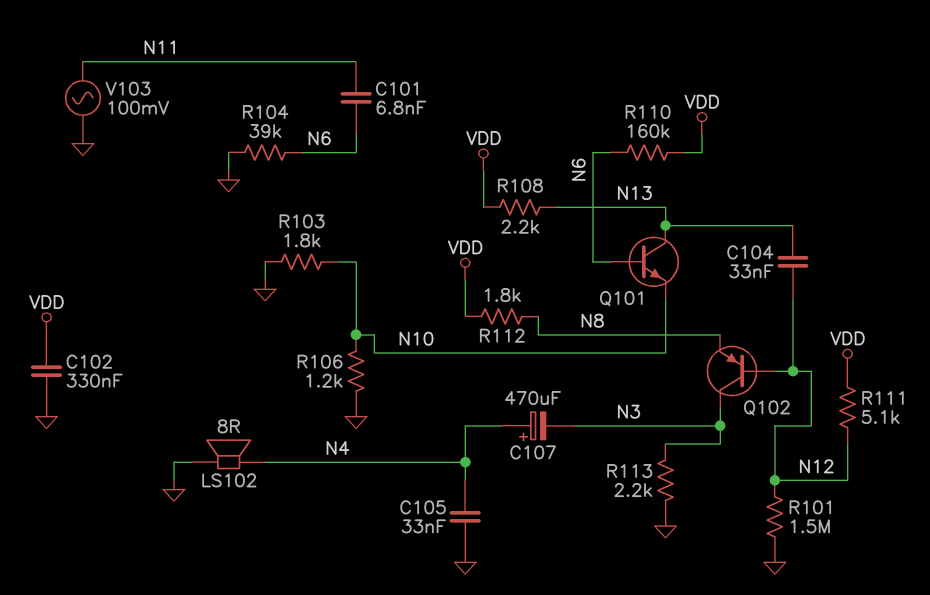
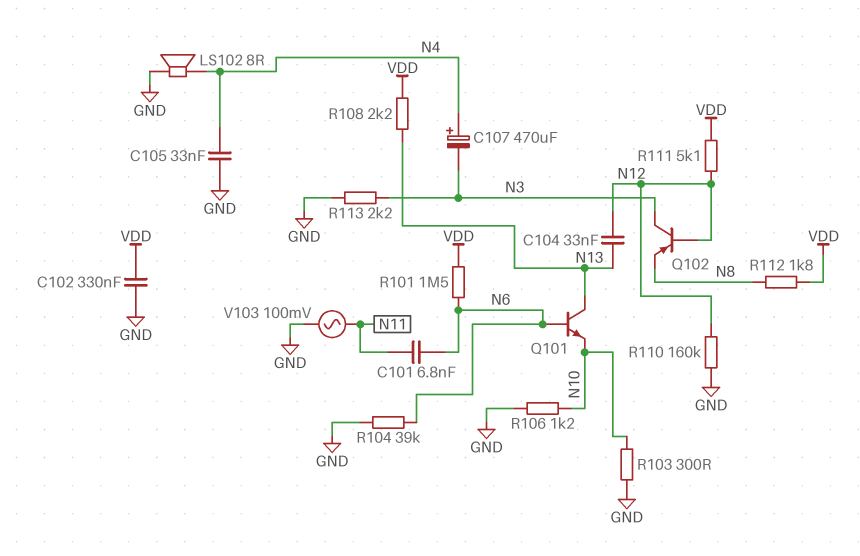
R101: 1.5M (GND, N12) -> 1.5M (N6, VDD)
R103: 1.8k (GND, N10) -> 300 (GND, N10)
R110: 160k (N6, VDD) -> 160k (GND, N12)

